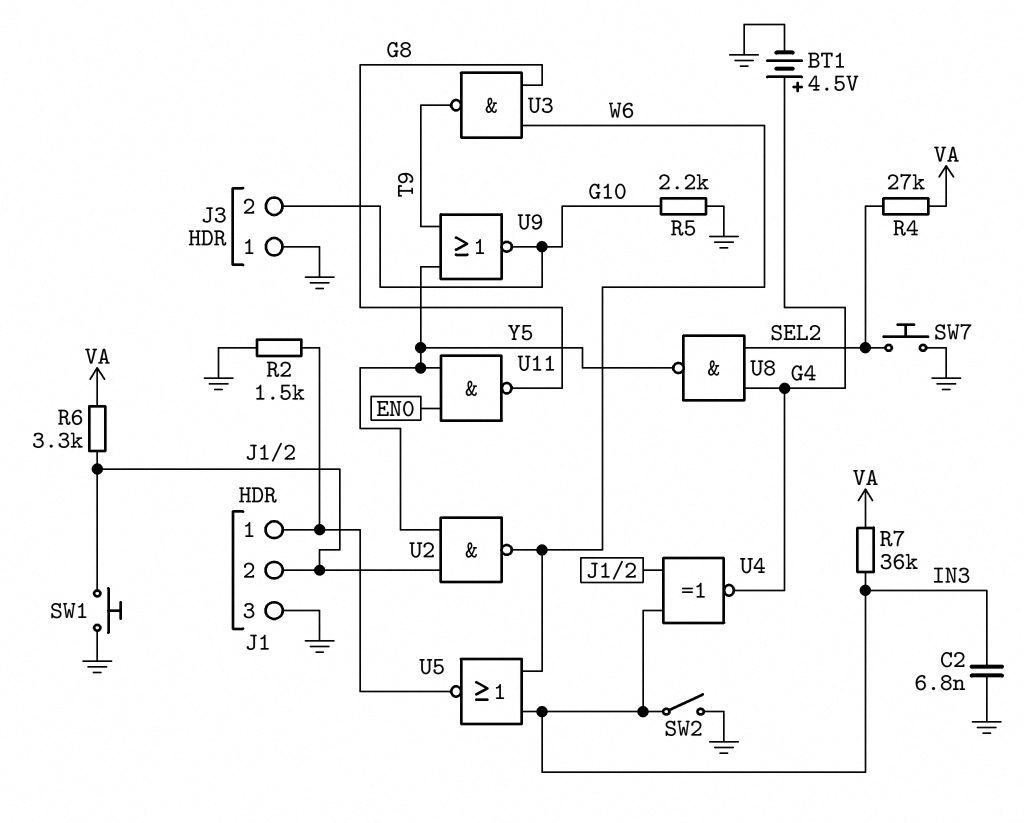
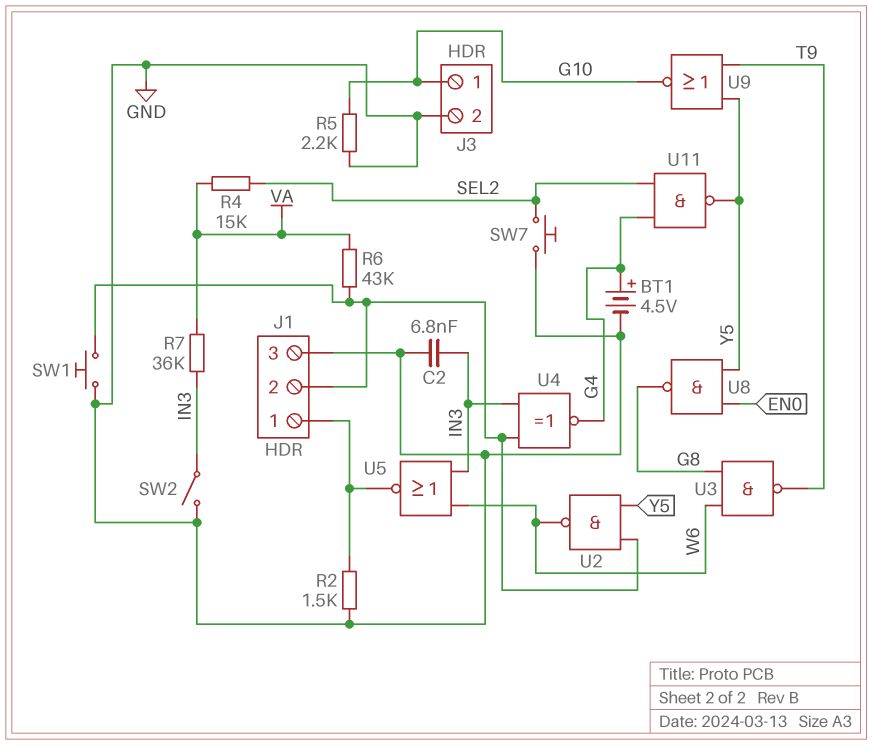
J3 pin 1: GND -> G10
J3 pin 2: G10 -> GND
R4: 27k (SEL2, VA) -> 15k (SEL2, VA)
R6: 3.3k (J1/2, VA) -> 43k (J1/2, VA)
U8: NAND (in G4, in SEL2, out Y5) -> NAND (in EN0, in Y5, out G8)
U11: NAND (in EN0, in Y5, out G8) -> NAND (in G4, in SEL2, out Y5)

